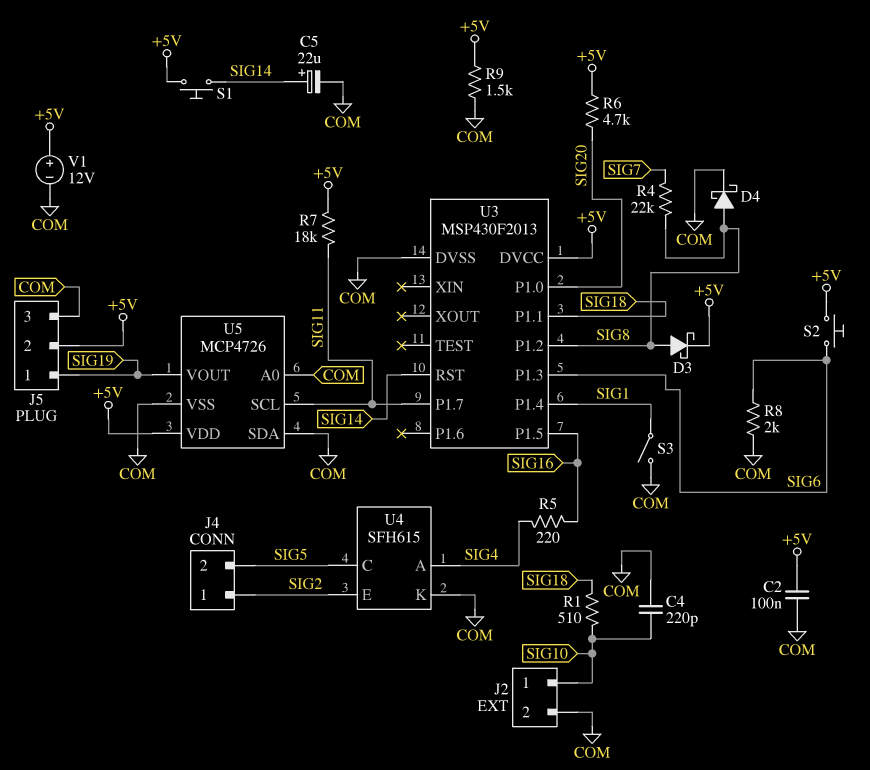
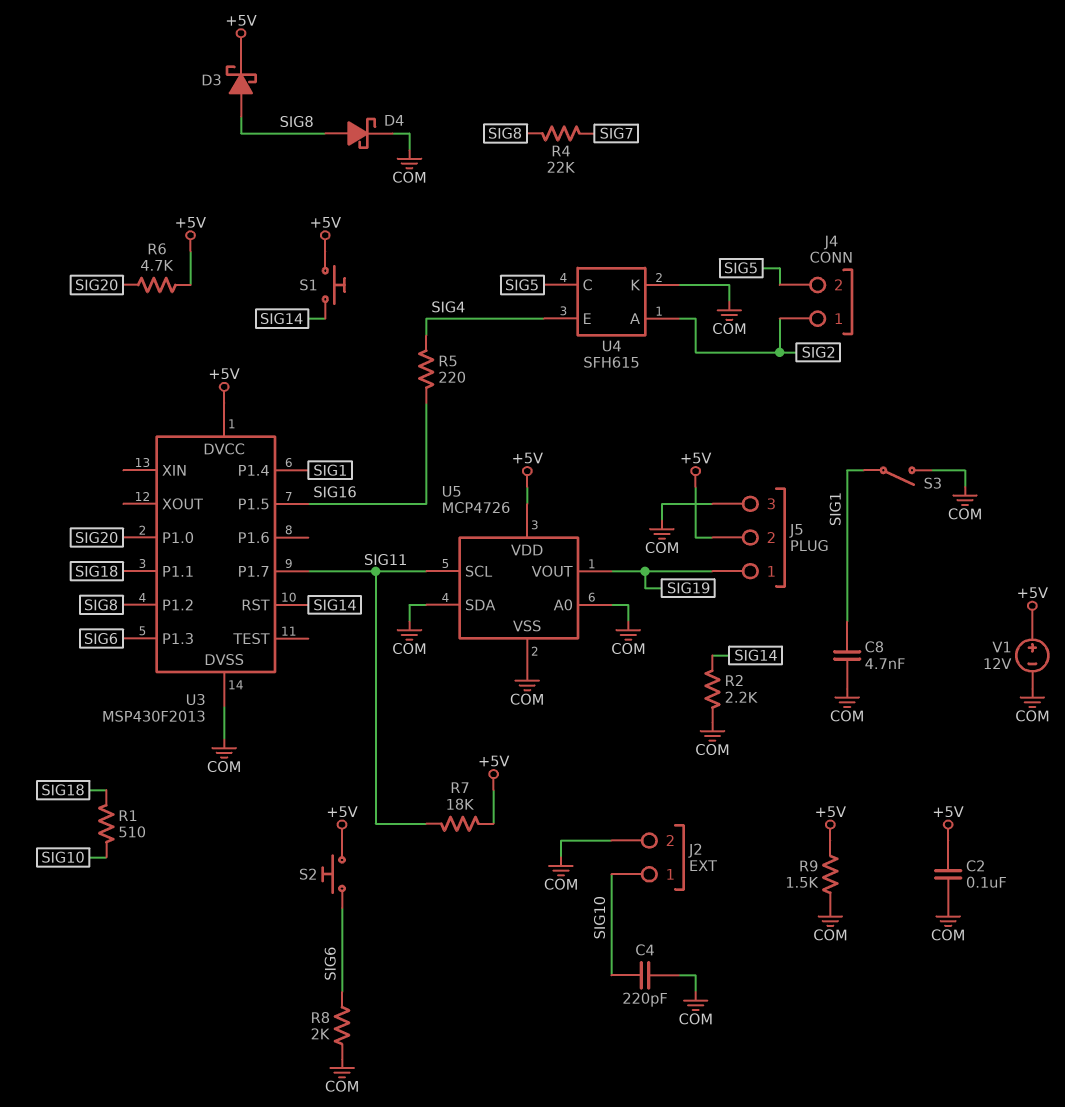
C5: 22uF (plus SIG14, minus COM) -> none
C8: none -> 4.7nF (COM, SIG1)
R2: none -> 2.2k (COM, SIG14)
U4 pin A: SIG4 -> SIG2
U4 pin E: SIG2 -> SIG4

